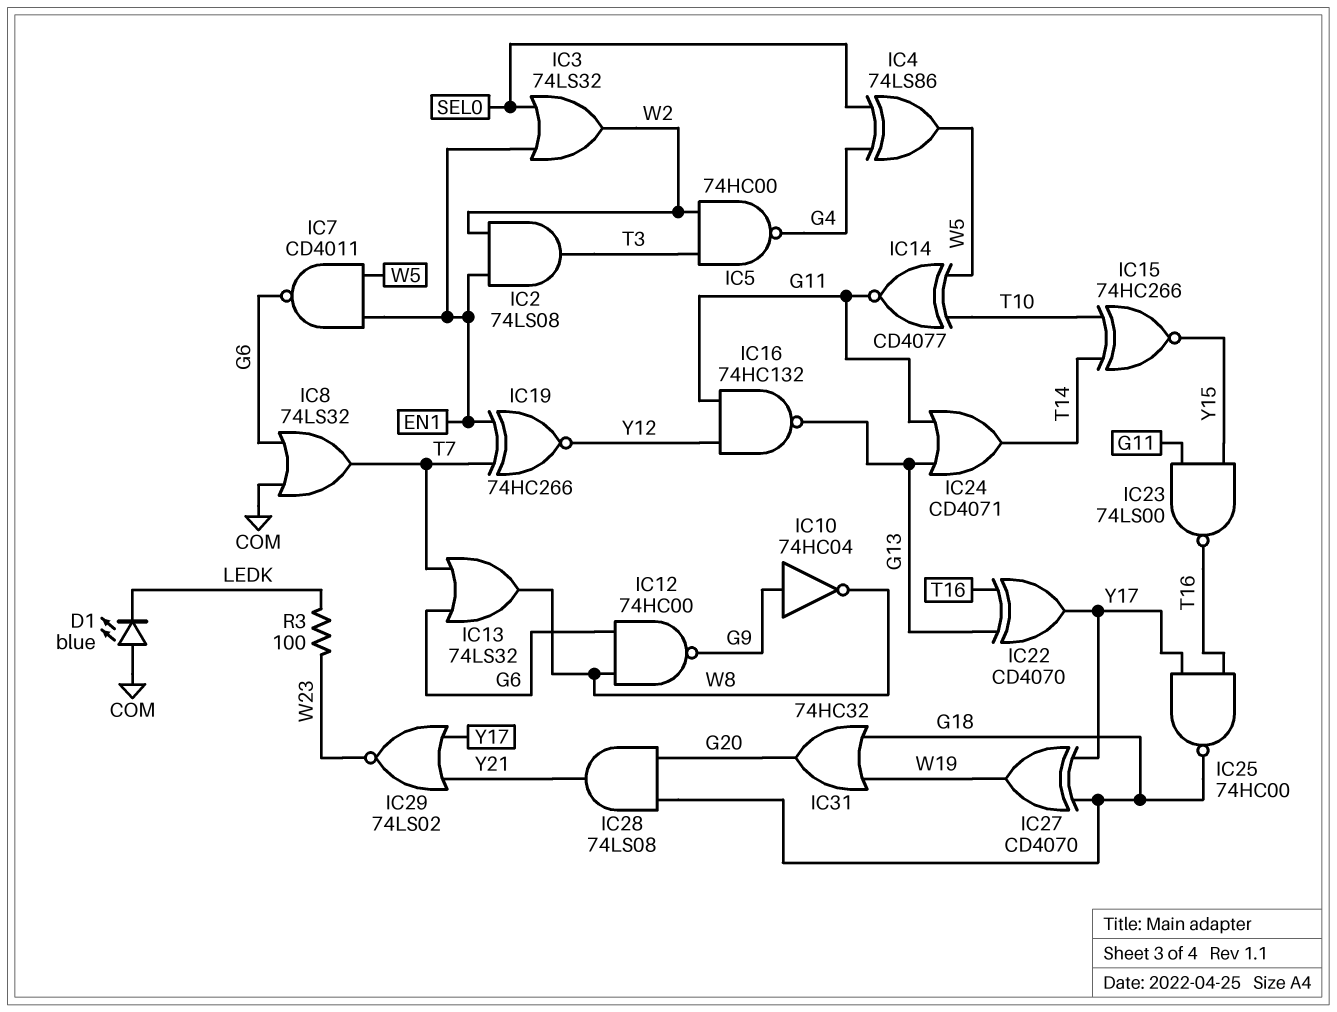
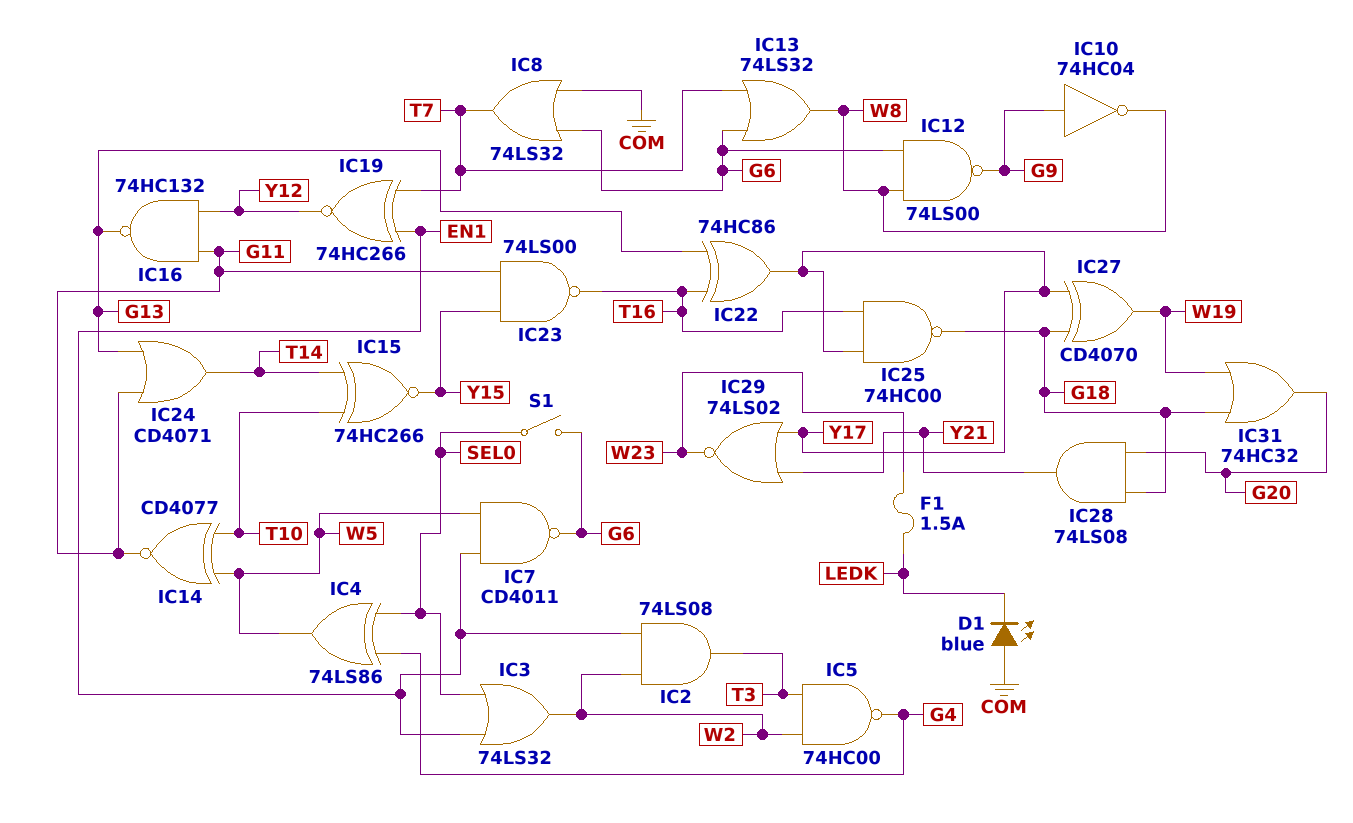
F1: none -> 1.5A (LEDK, W23)
IC12: NAND 74HC00 (in G6, in W8, out G9) -> NAND 74LS00 (in G6, in W8, out G9)
IC22: XOR CD4070 (in G13, in T16, out Y17) -> XOR 74HC86 (in G13, in T16, out Y17)
R3: 100 (LEDK, W23) -> none
S1: none -> switch (G6, SEL0)

